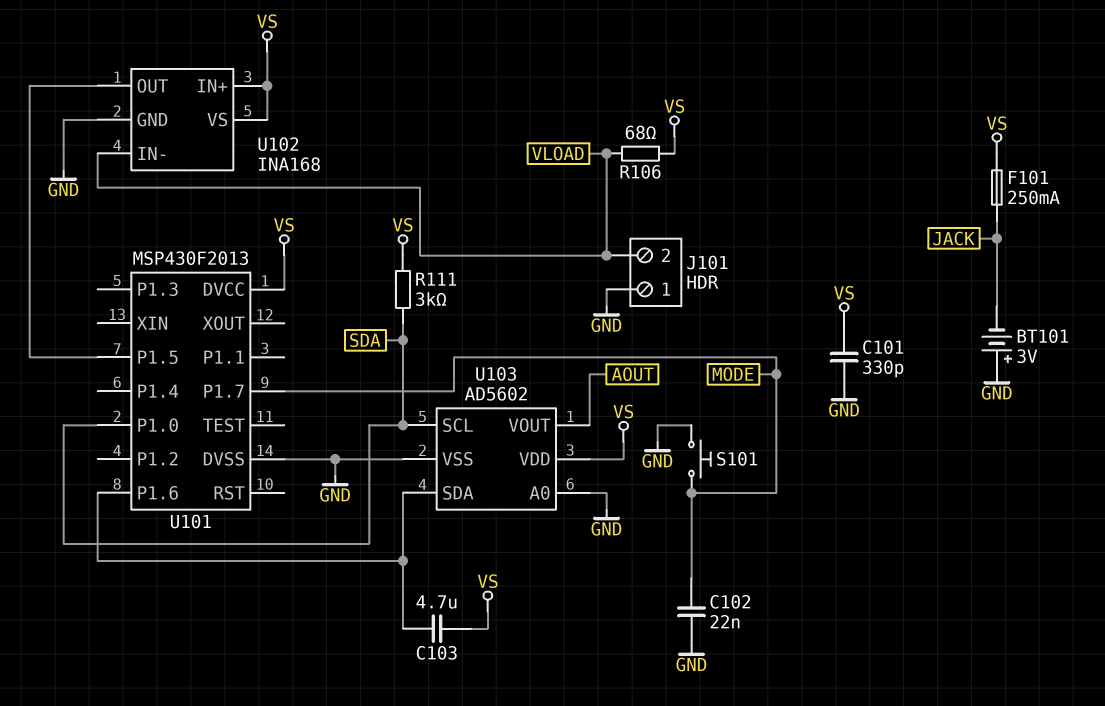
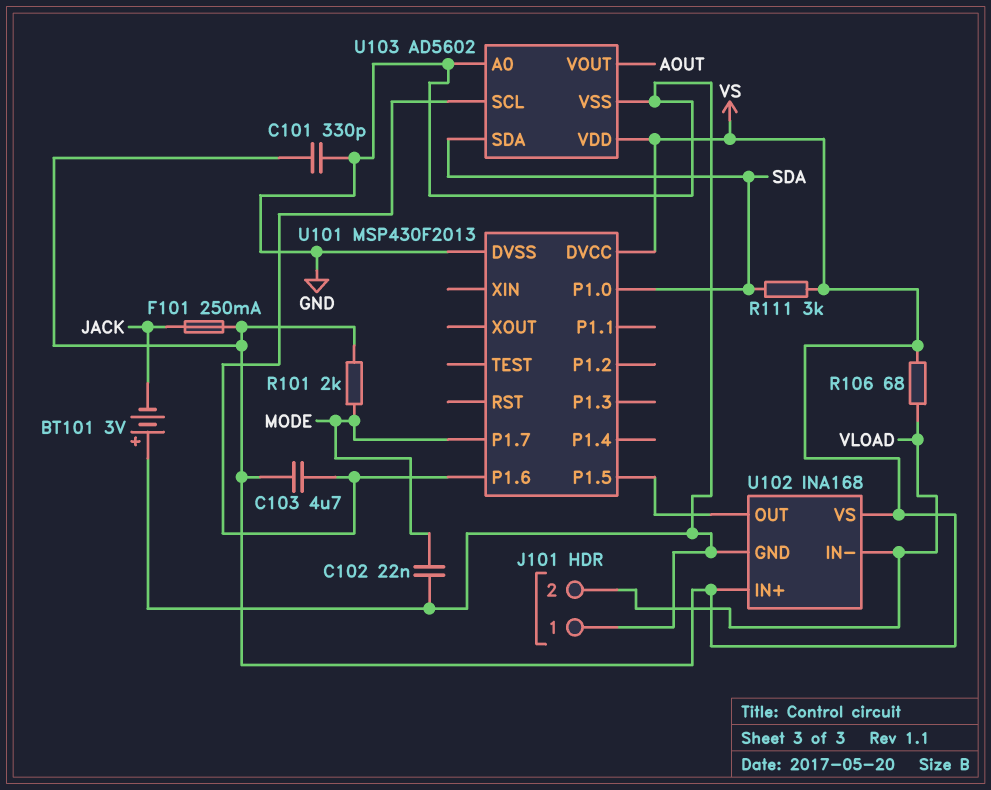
R101: none -> 2k (MODE, VS)
S101: button (GND, MODE) -> none
U103 pin SCL: SDA -> U101/P1.6
U103 pin SDA: U101/P1.6 -> SDA

